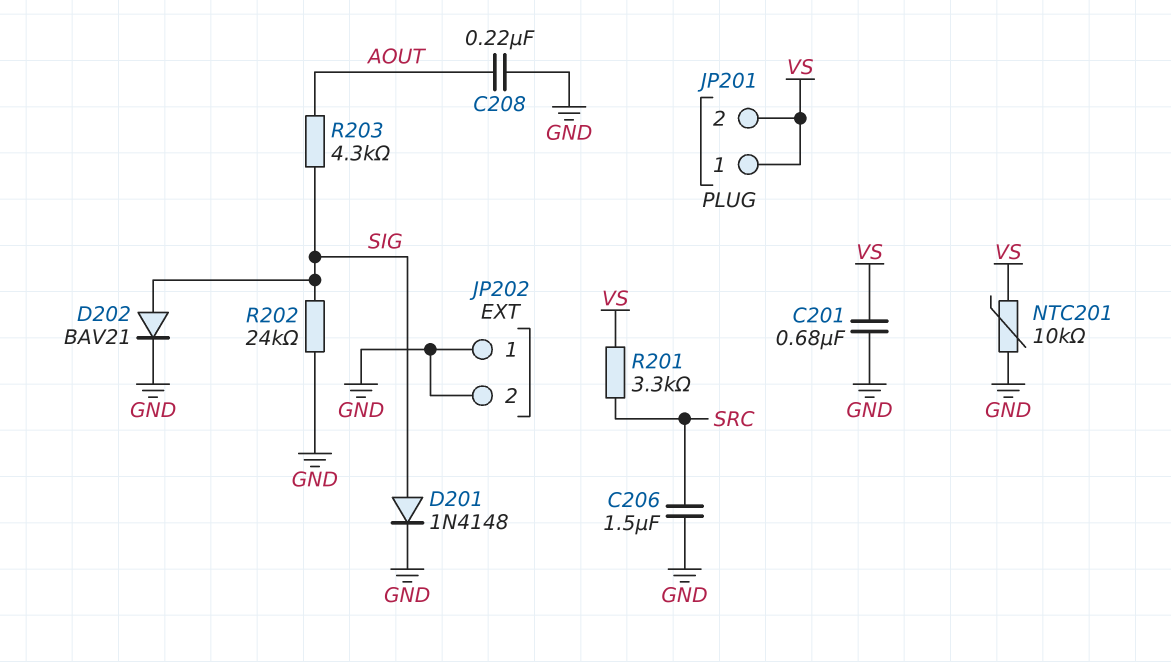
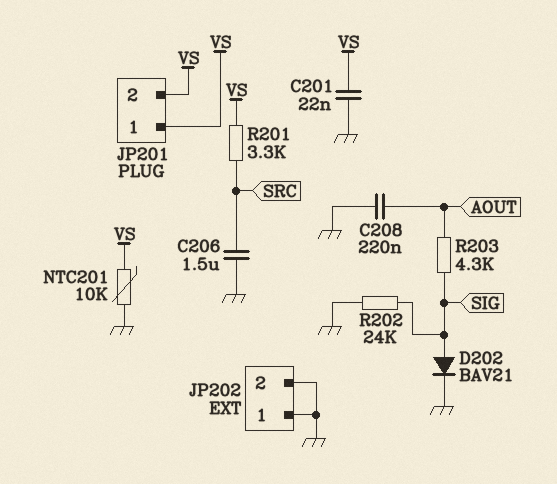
C201: 680nF (GND, VS) -> 22nF (GND, VS)
D201: diode 1N4148 (A SIG, K GND) -> none

